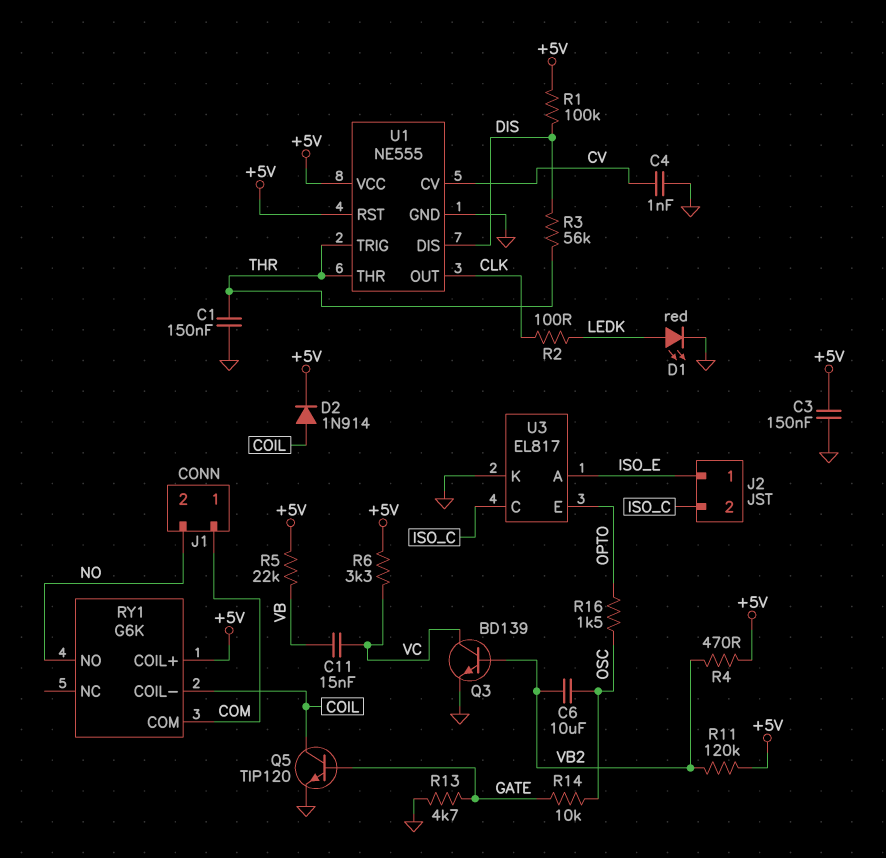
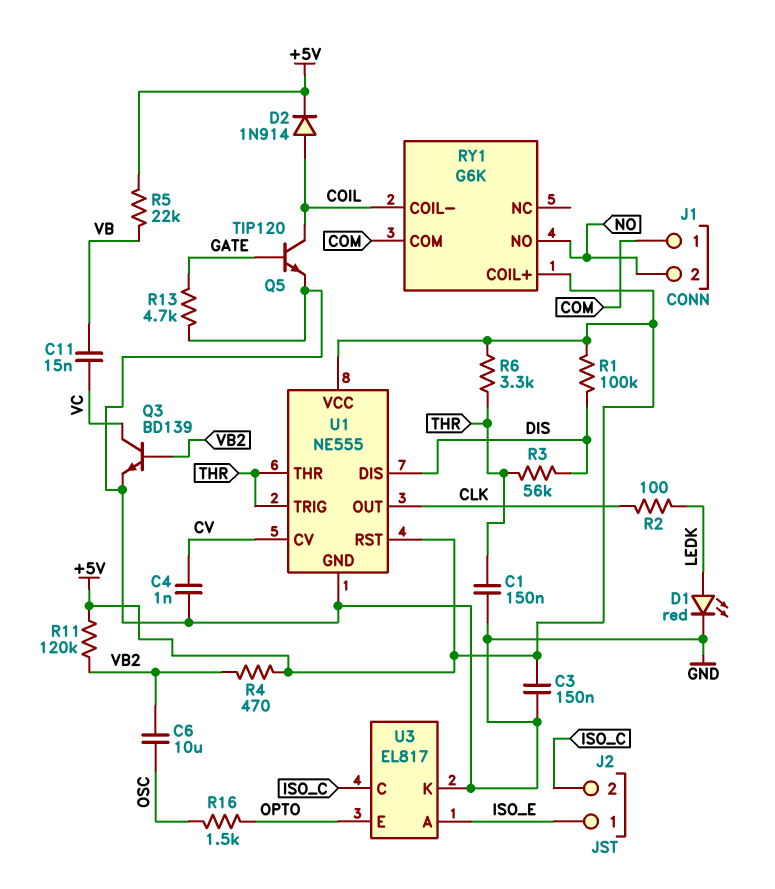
R6: 3.3k (+5V, VC) -> 3.3k (+5V, THR)
R14: 10k (GATE, OSC) -> none

